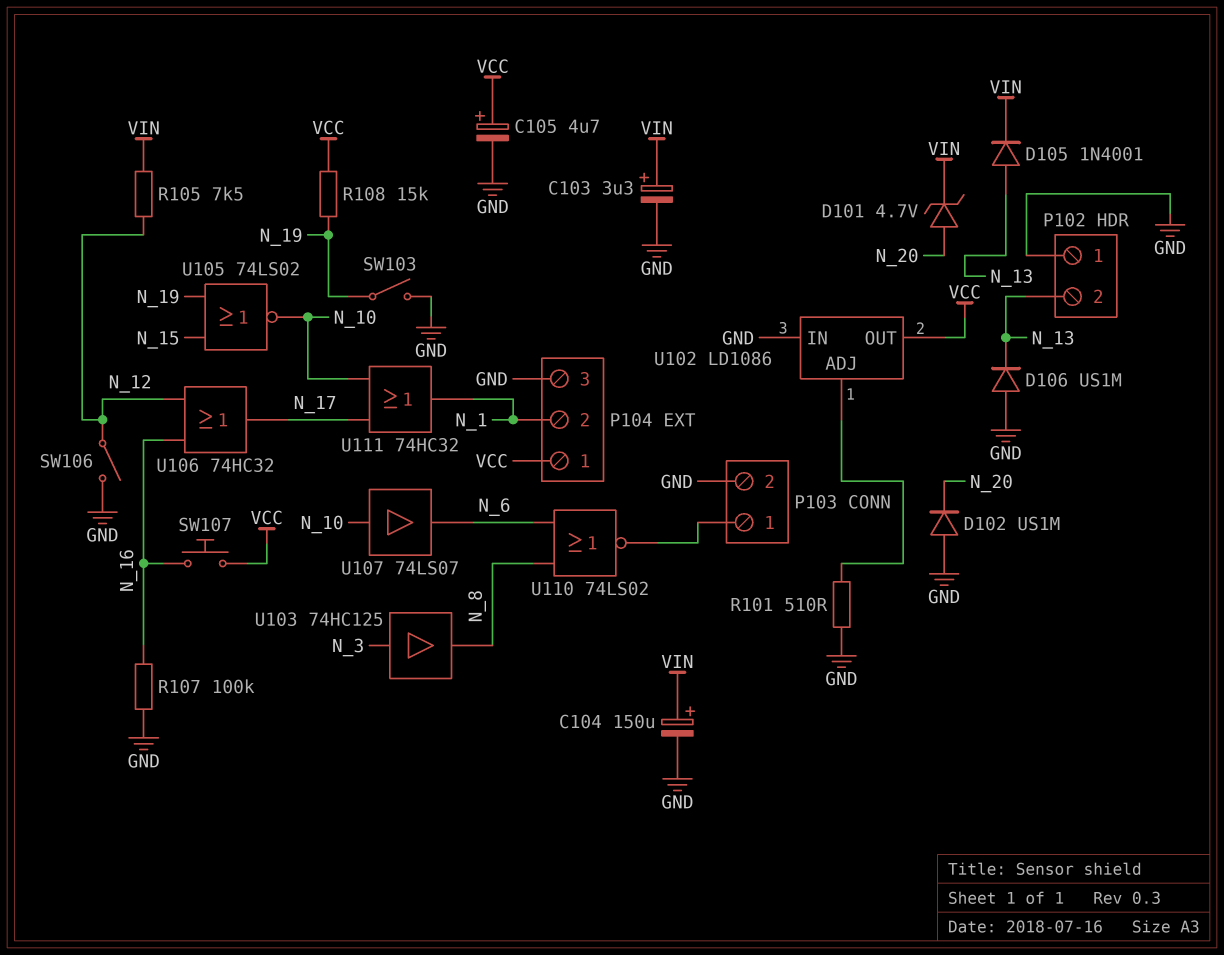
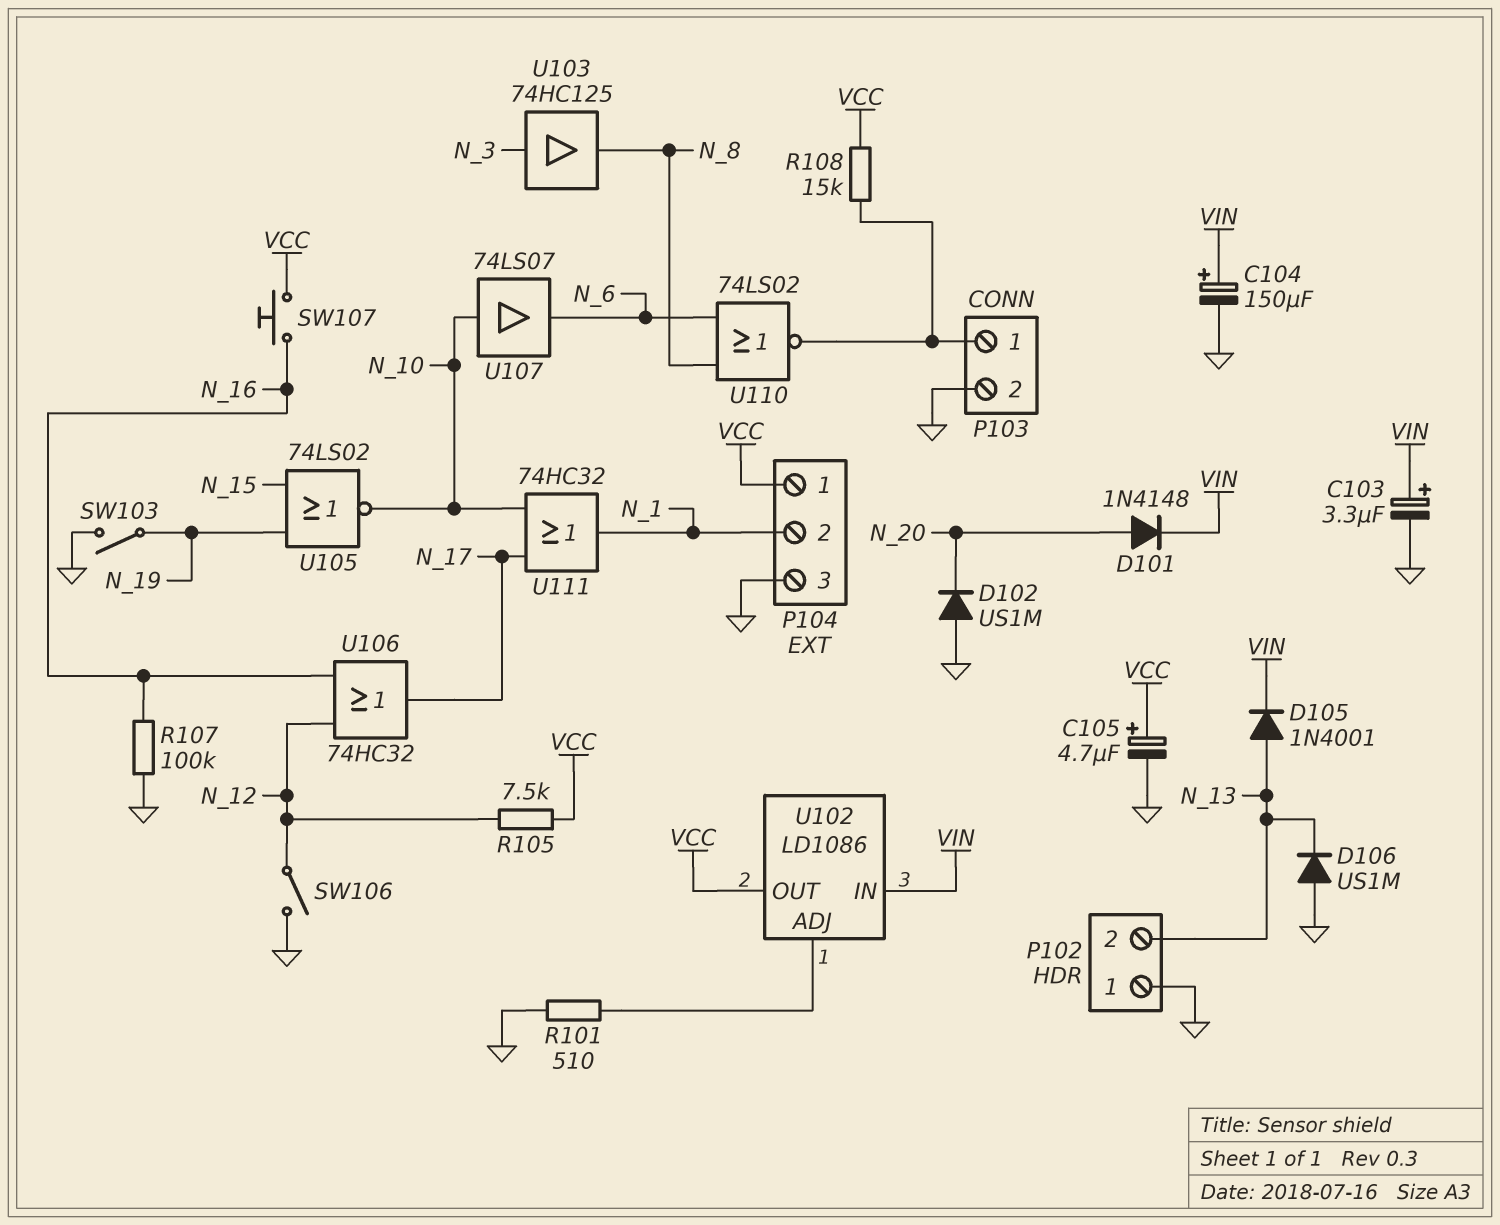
D101: zener 4.7V (A N_20, K VIN) -> diode 1N4148 (A N_20, K VIN)
R105: 7.5k (N_12, VIN) -> 7.5k (N_12, VCC)
R108: 15k (N_19, VCC) -> 15k (P103/1, VCC)
U102 pin IN: GND -> VIN

